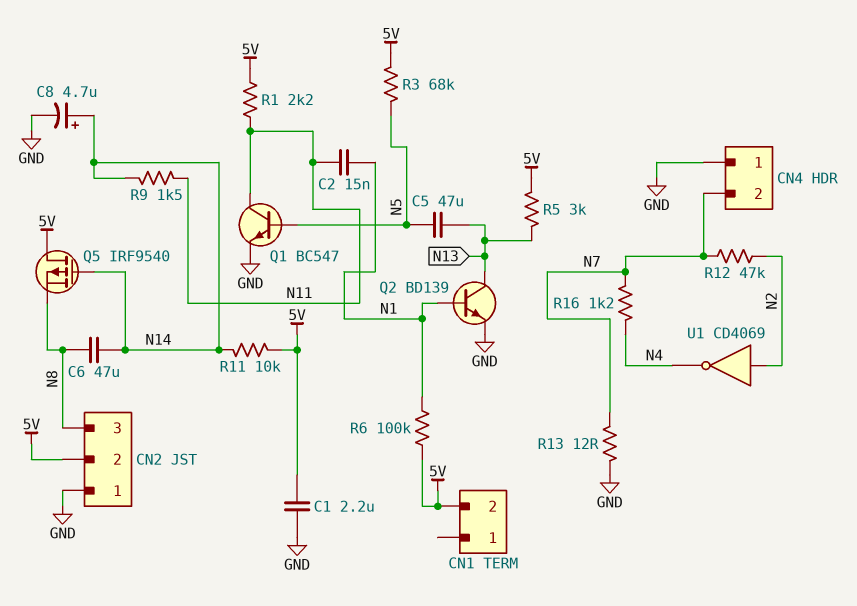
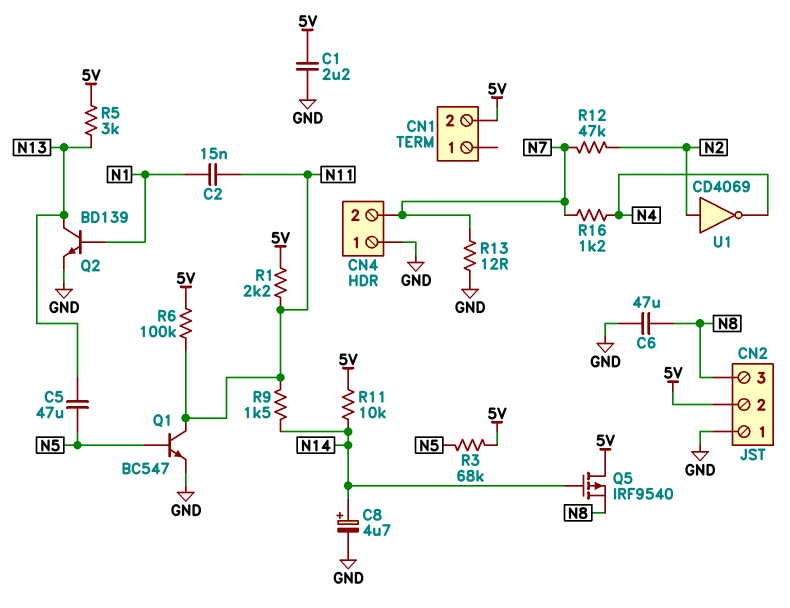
C6: 47uF (N8, N14) -> 47uF (GND, N8)
R6: 100k (5V, N1) -> 100k (5V, N11)

